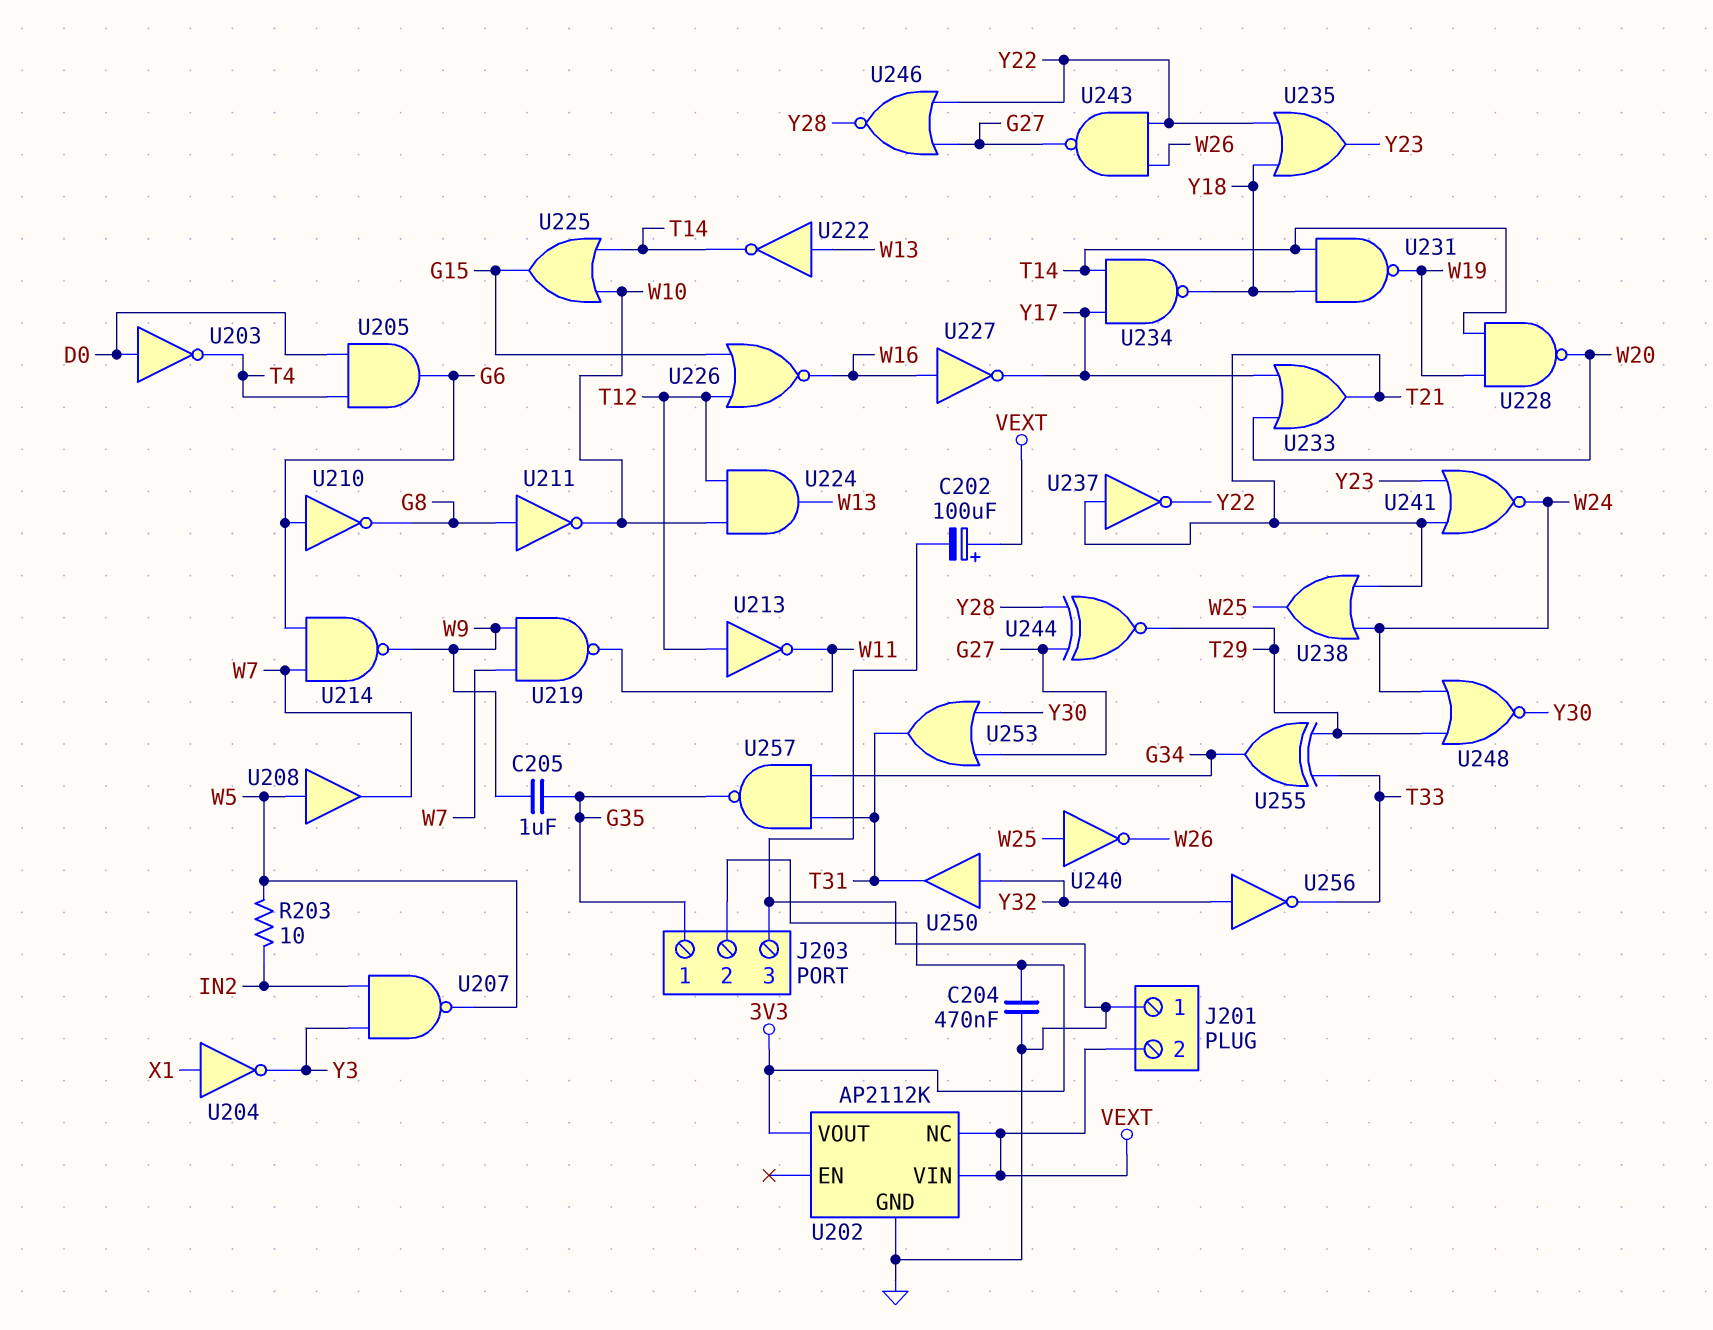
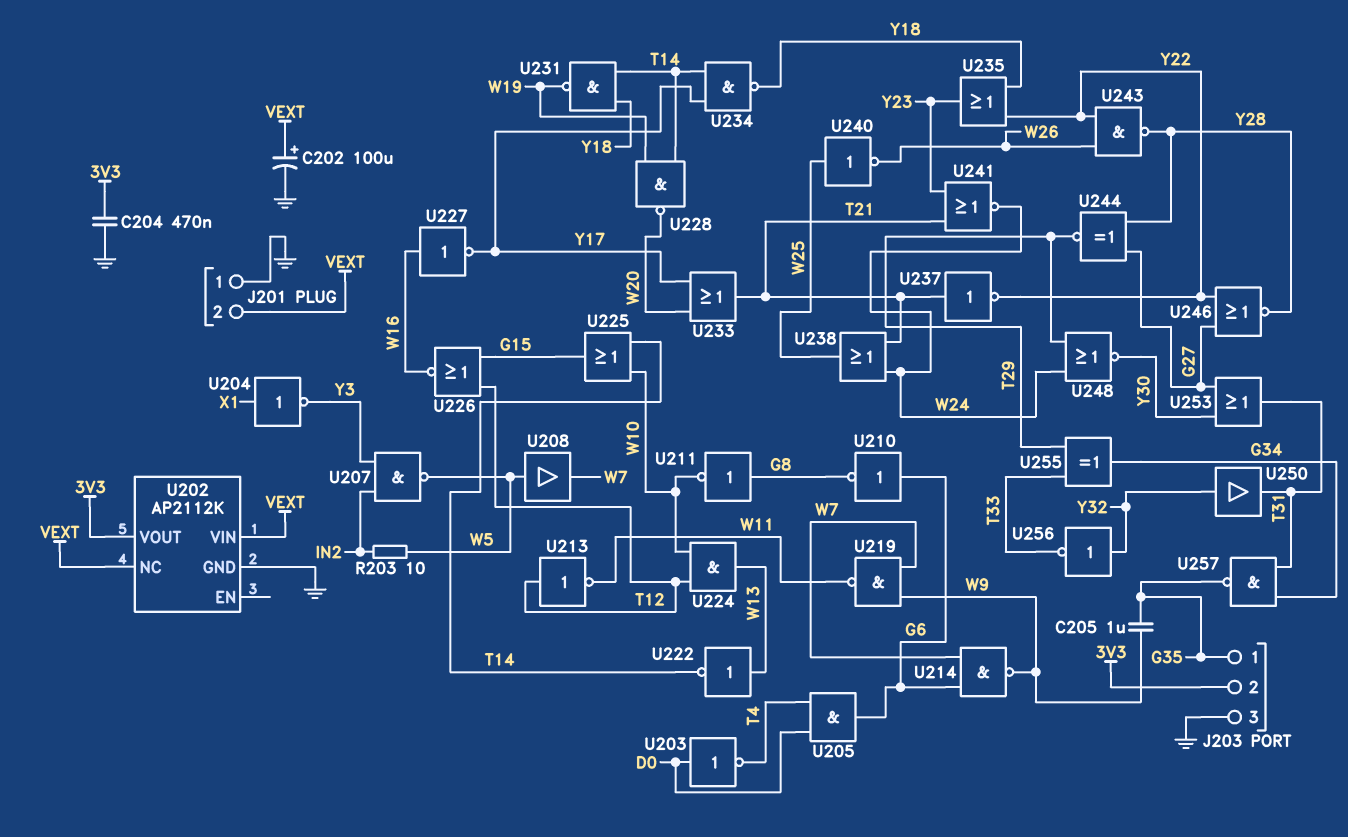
U243: NAND (in W26, in Y22, out G27) -> NAND (in W26, in Y22, out Y28)

